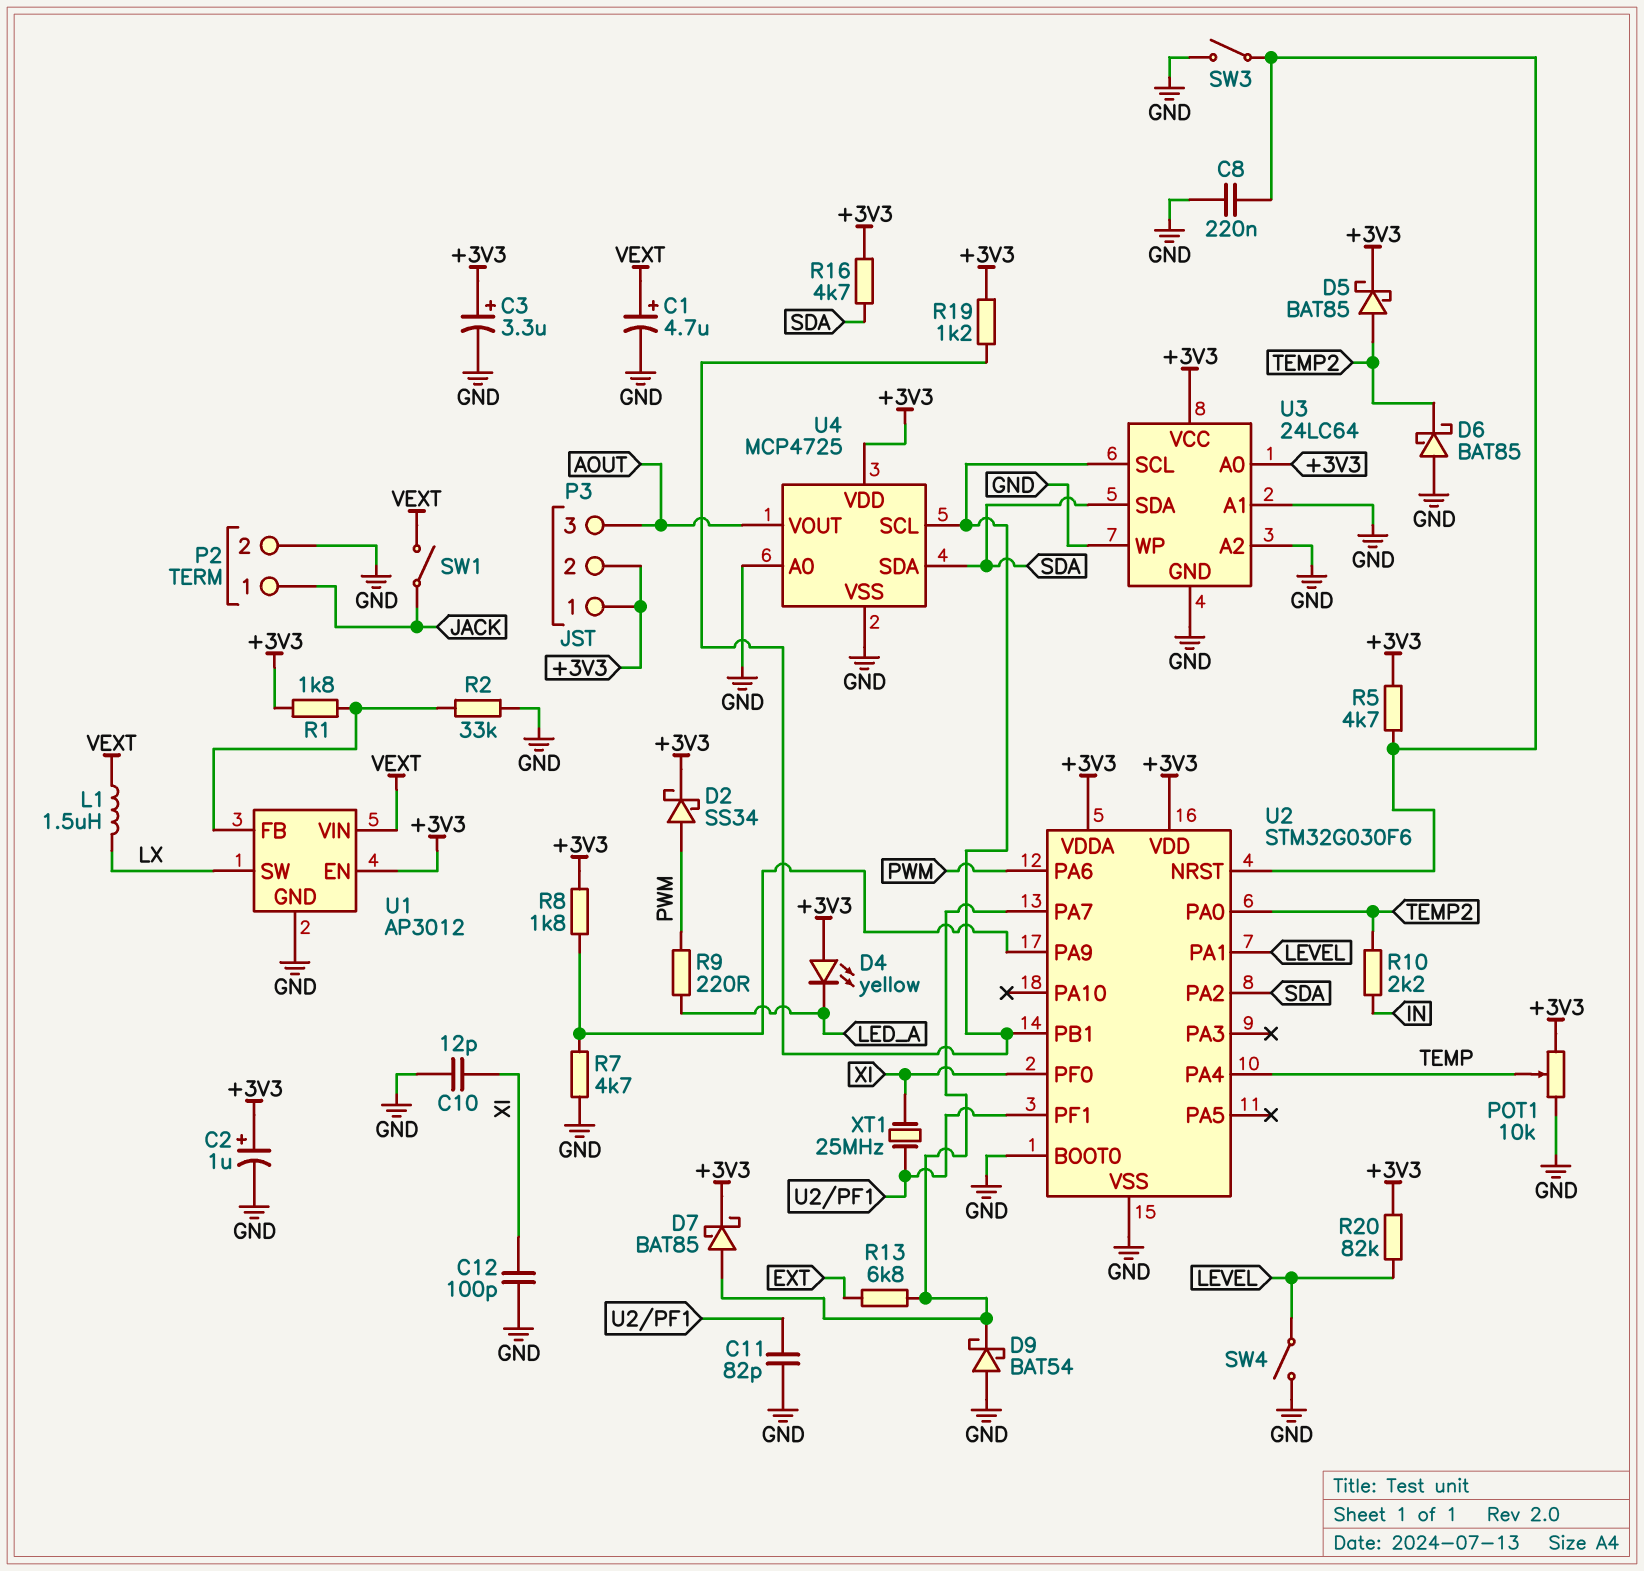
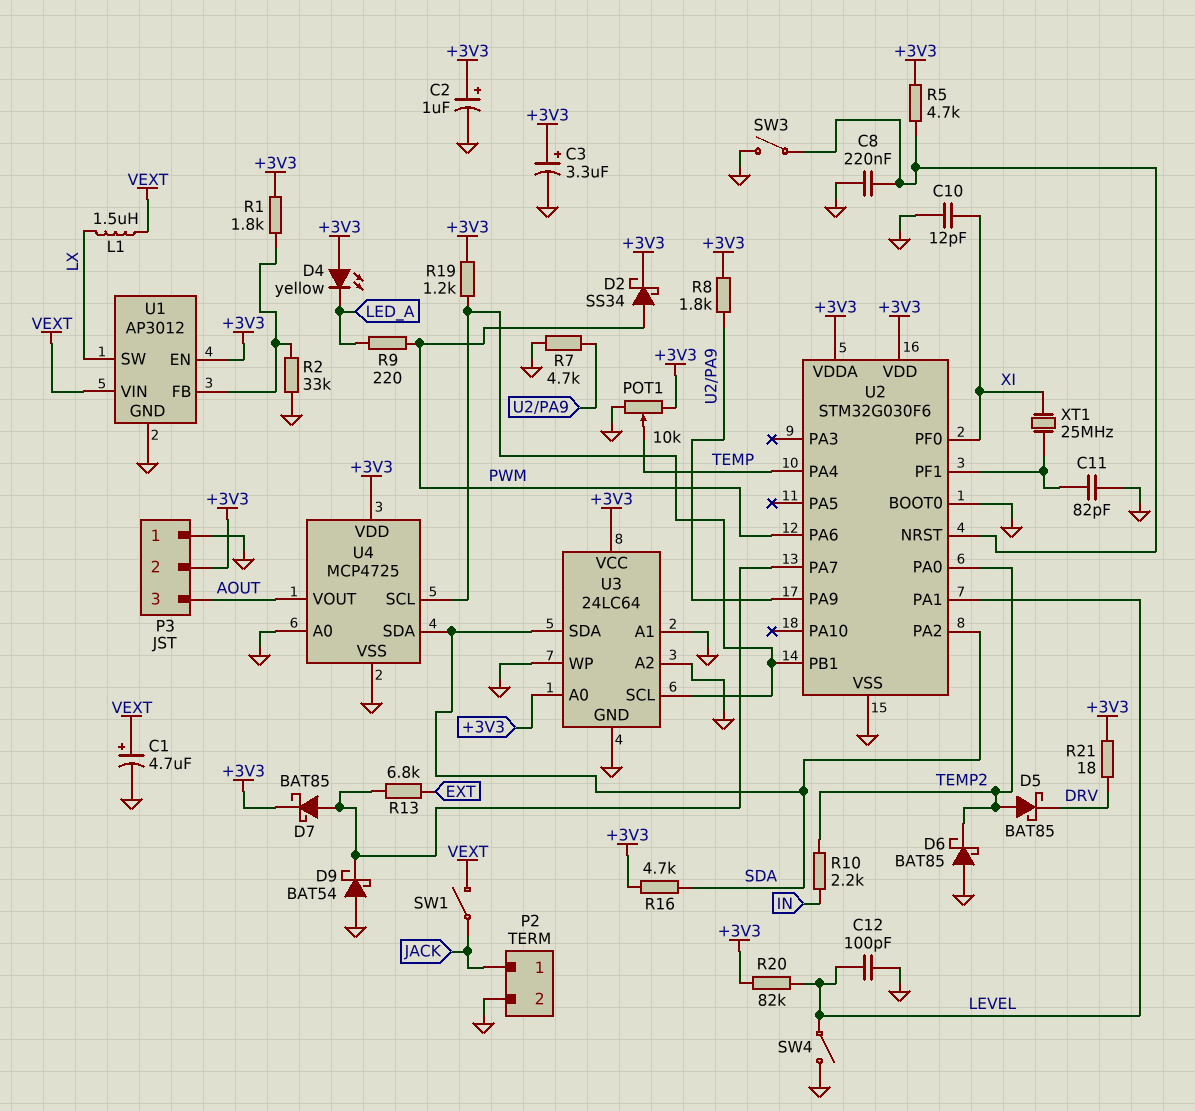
C12: 100pF (GND, XI) -> 100pF (GND, LEVEL)
D5: schottky BAT85 (A TEMP2, K +3V3) -> schottky BAT85 (A TEMP2, K DRV)
P3 pin 1: +3V3 -> GND
R21: none -> 18 (+3V3, DRV)

